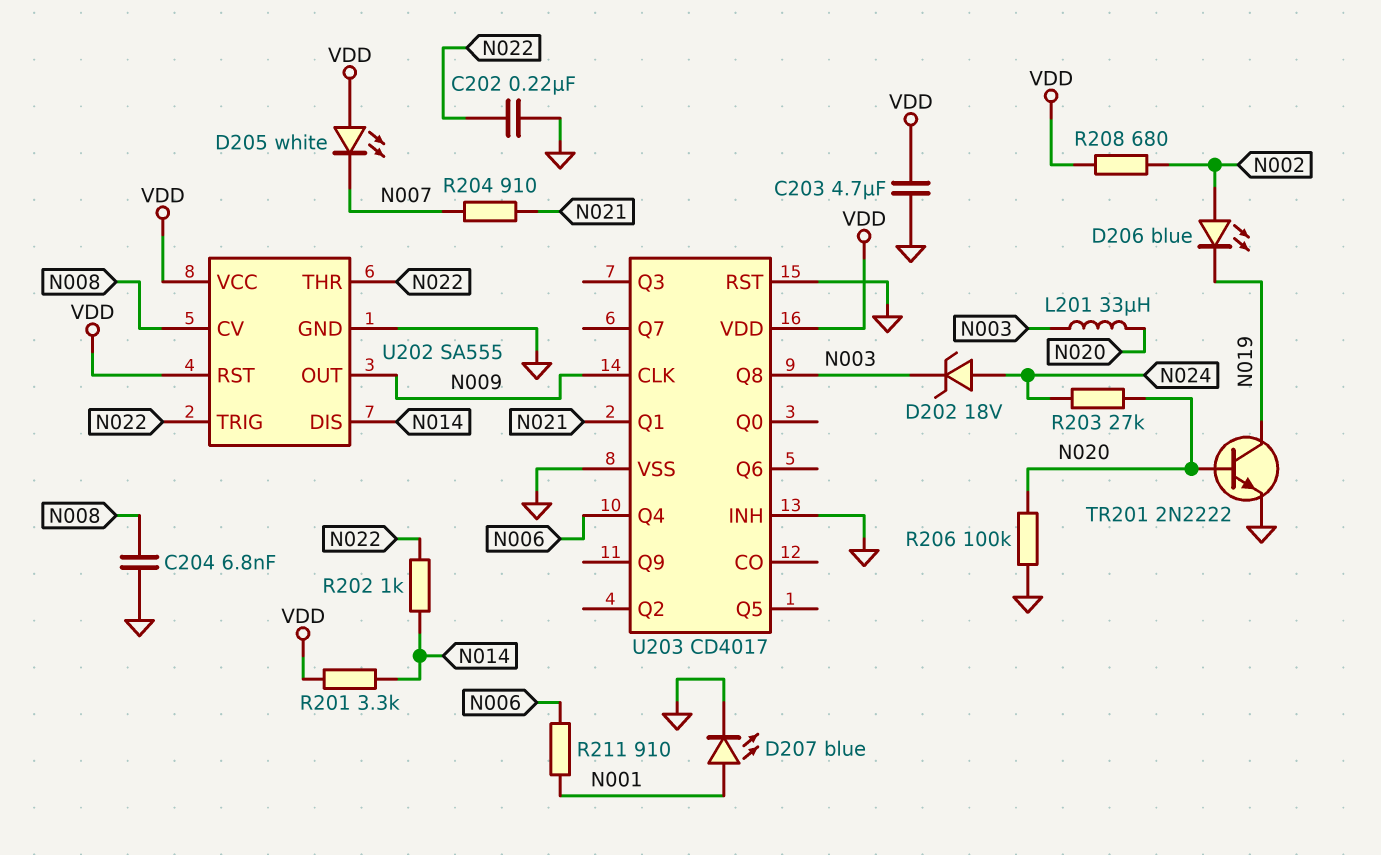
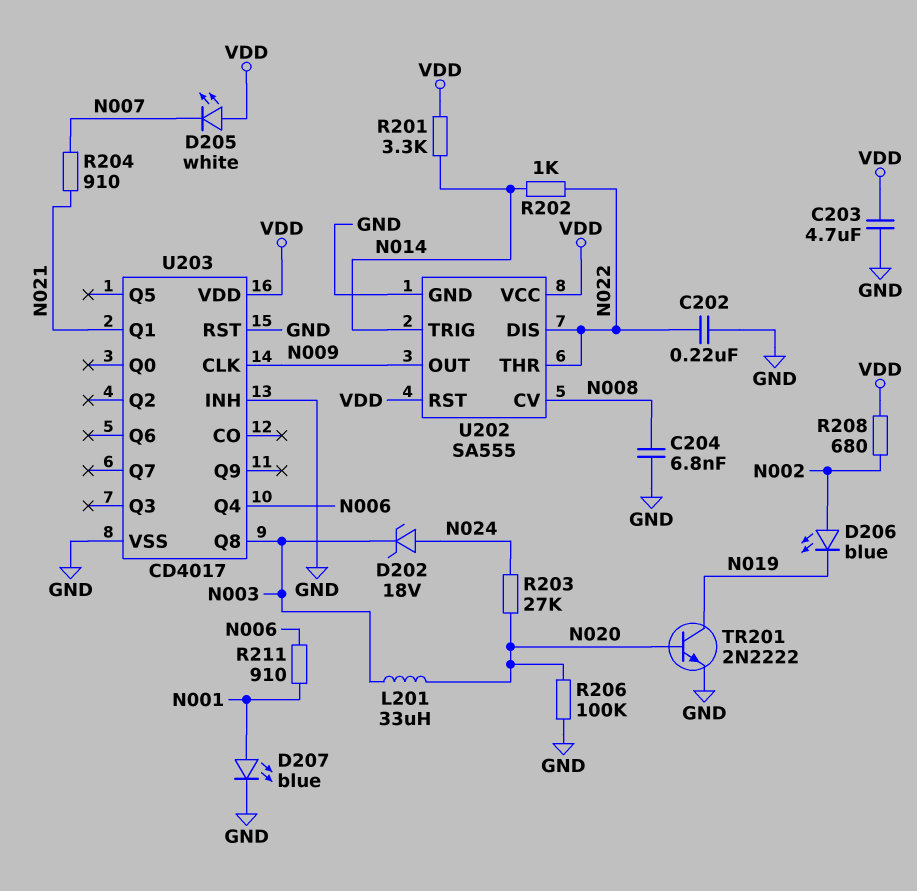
U202 pin DIS: N014 -> N022
U202 pin TRIG: N022 -> N014

